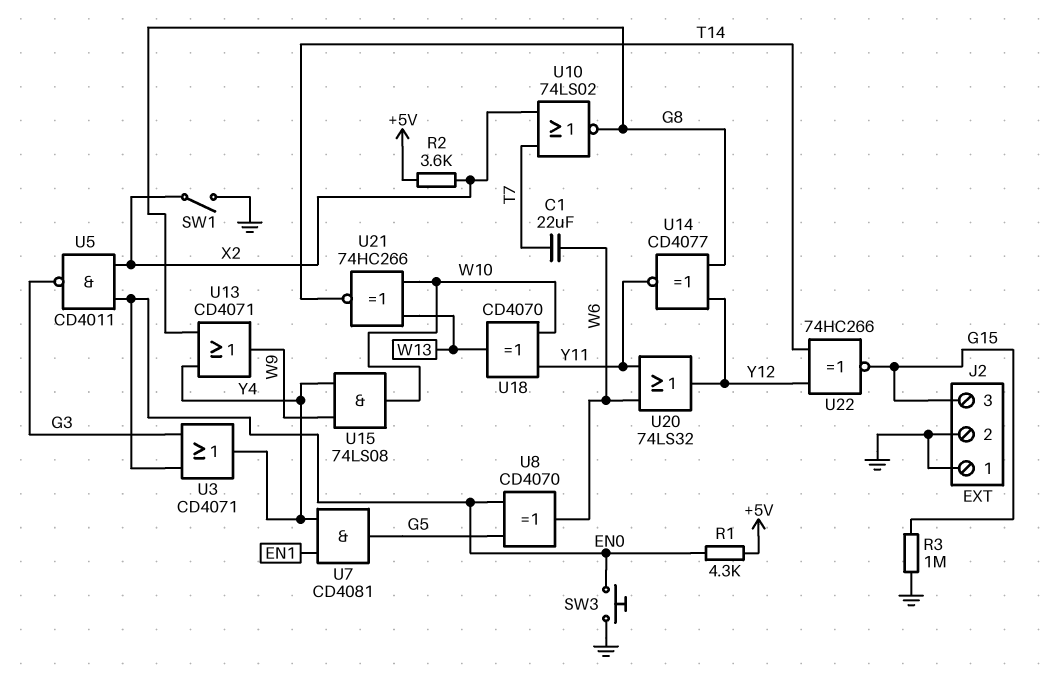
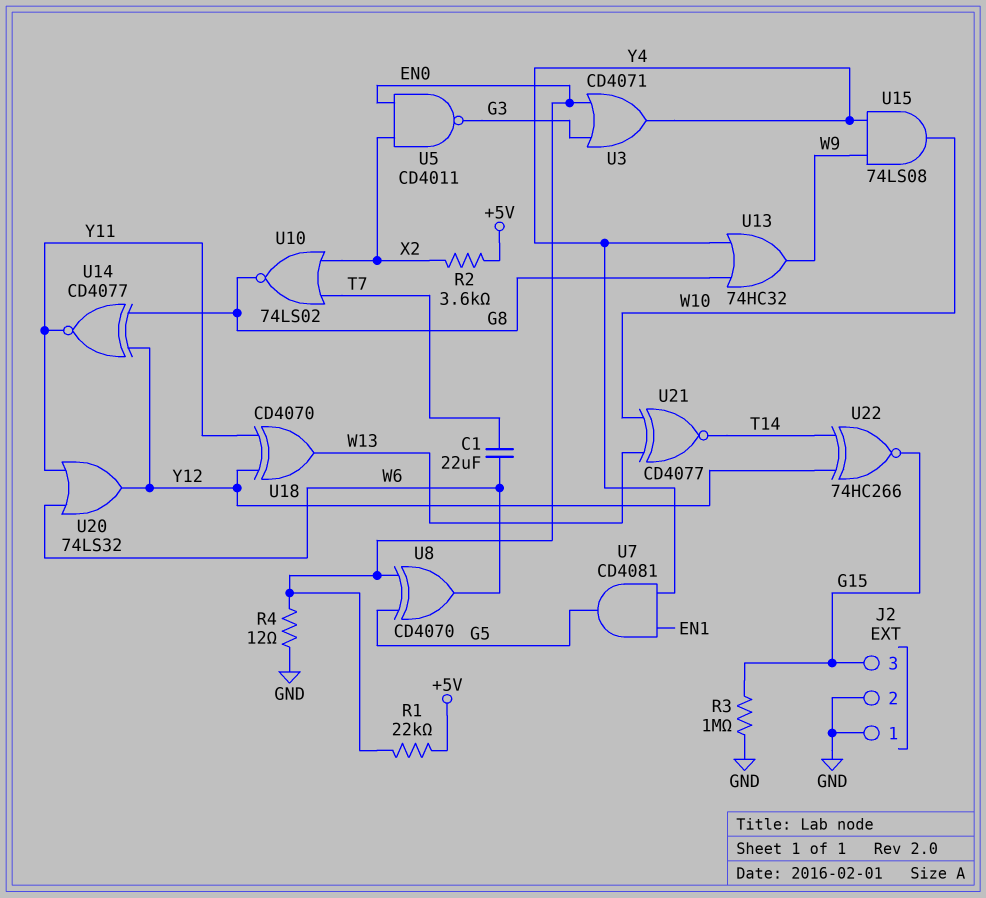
R1: 4.3k (+5V, EN0) -> 22k (+5V, EN0)
R4: none -> 12 (EN0, GND)
SW1: switch (GND, X2) -> none
SW3: button (EN0, GND) -> none
U13: OR CD4071 (in G8, in Y4, out W9) -> OR 74HC32 (in G8, in Y4, out W9)
U18: XOR CD4070 (in W10, in Y11, out W13) -> XOR CD4070 (in Y11, in Y12, out W13)
U21: XNOR 74HC266 (in W10, in W13, out T14) -> XNOR CD4077 (in W10, in W13, out T14)

